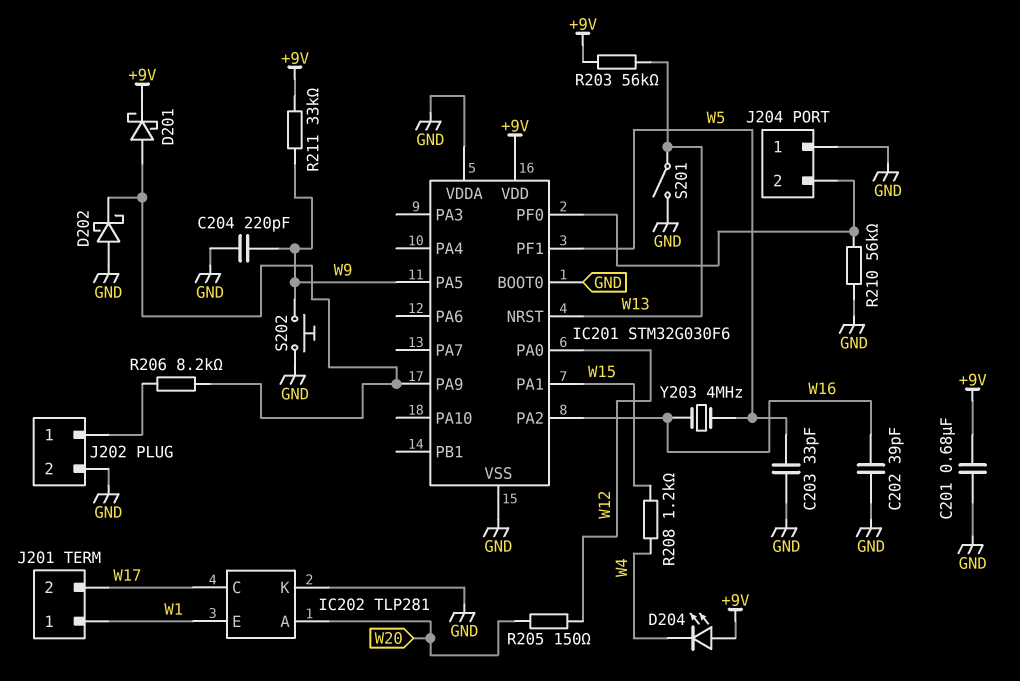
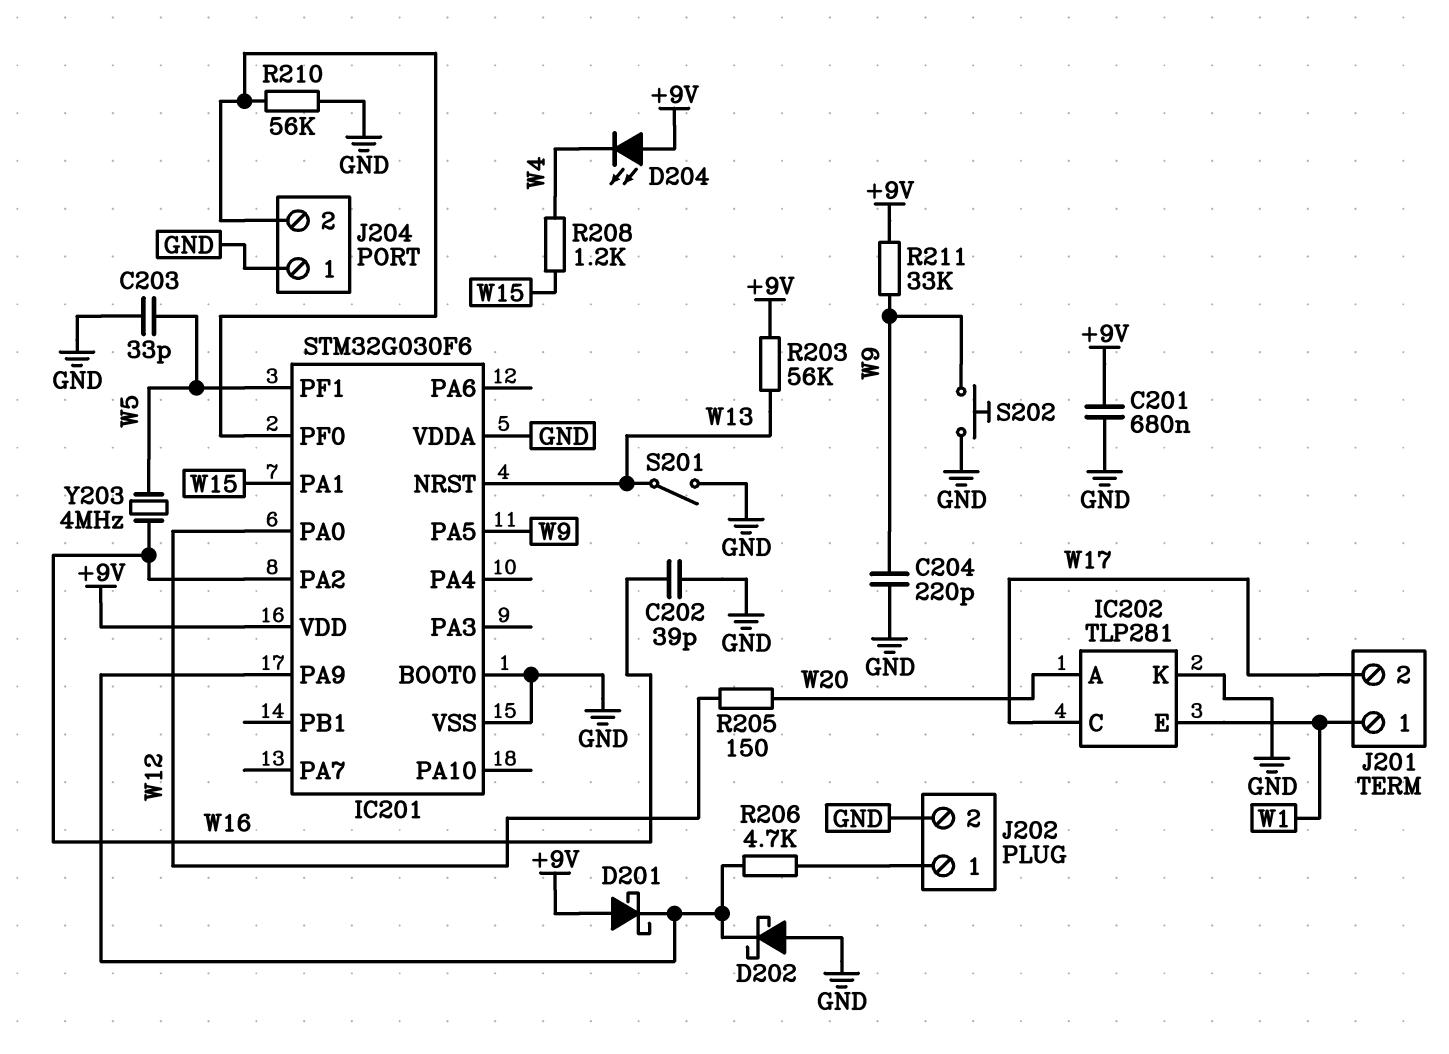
D201: schottky (A IC201/PA9, K +9V) -> schottky (A +9V, K IC201/PA9)
R206: 8.2k (IC201/PA9, J202/1) -> 4.7k (IC201/PA9, J202/1)

